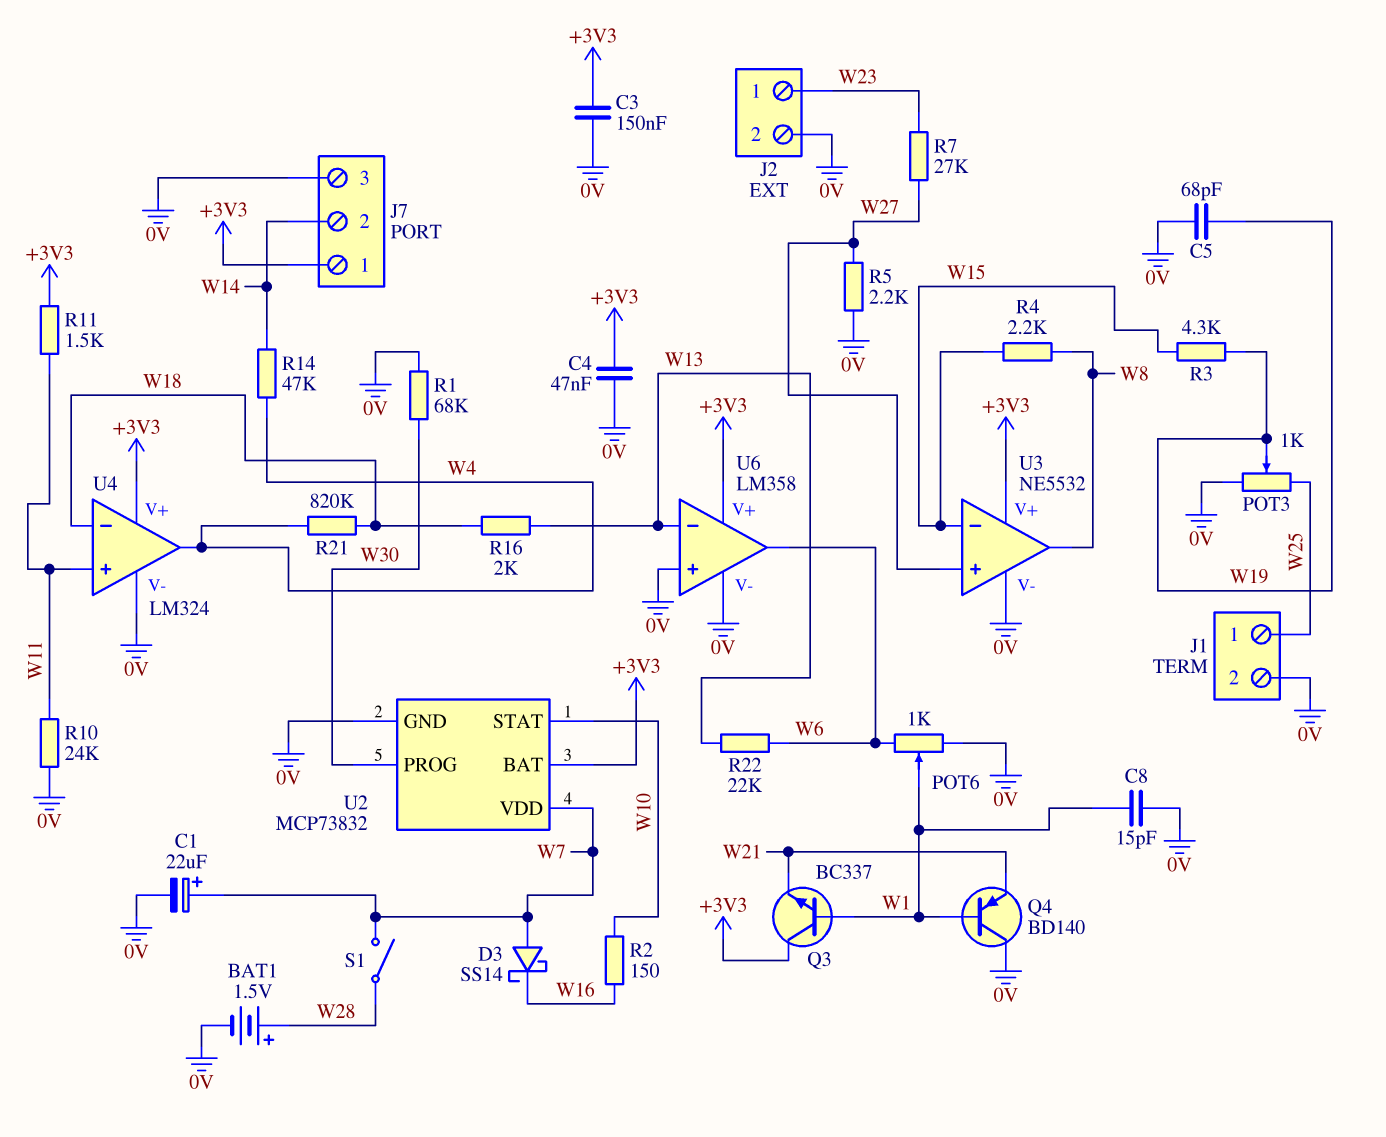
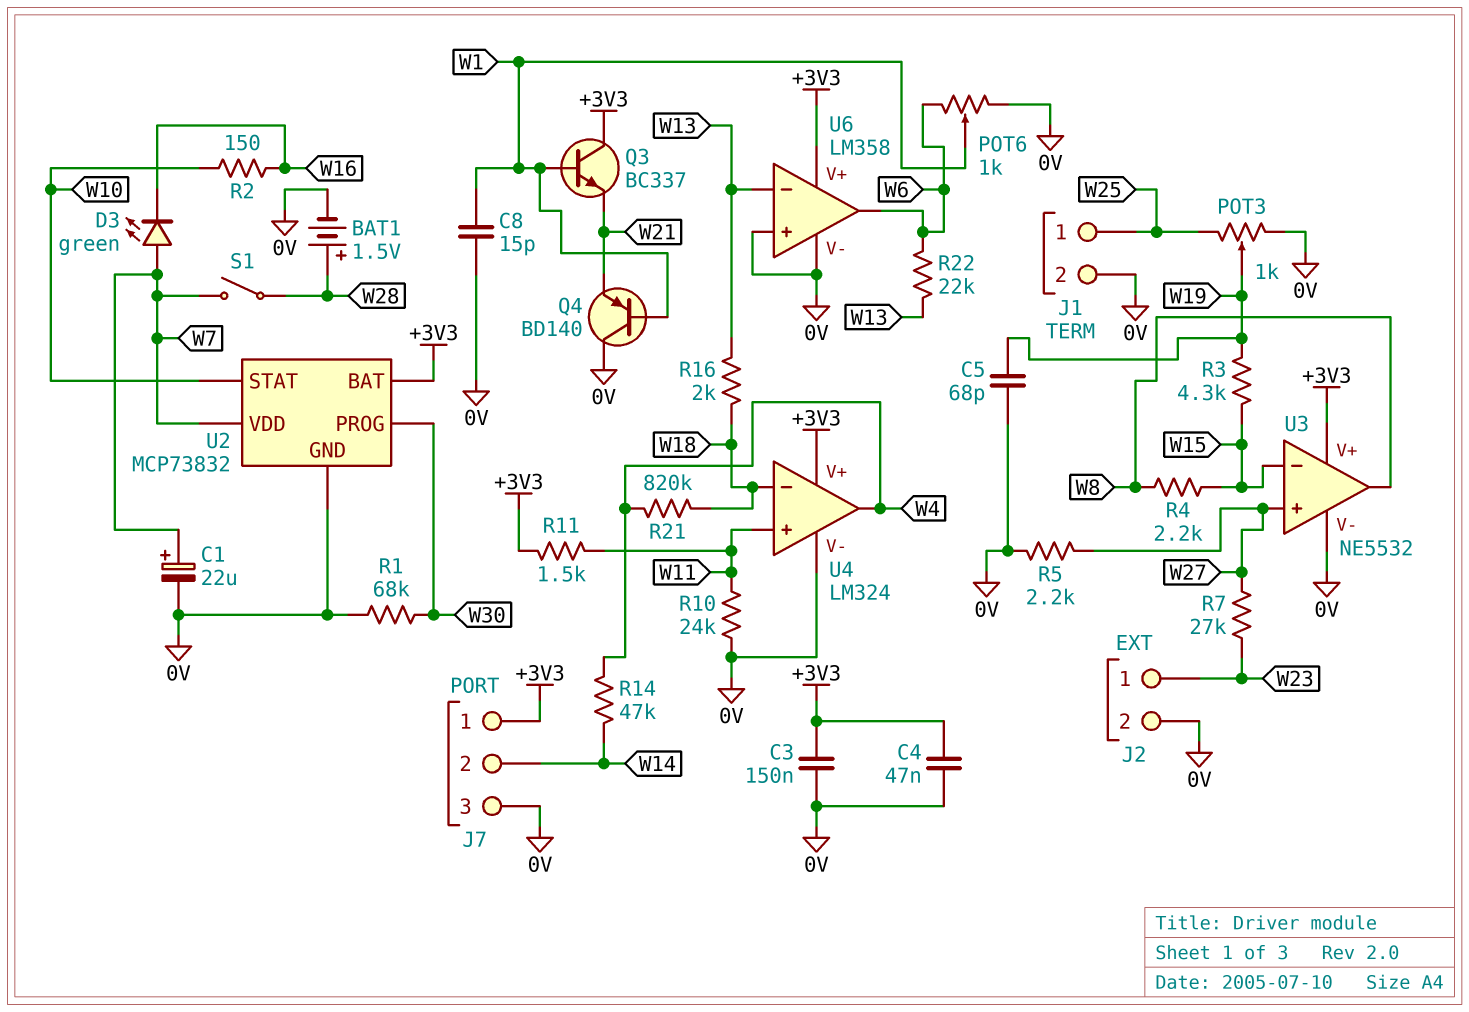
D3: schottky SS14 (A W7, K W16) -> LED green (A W7, K W16)

